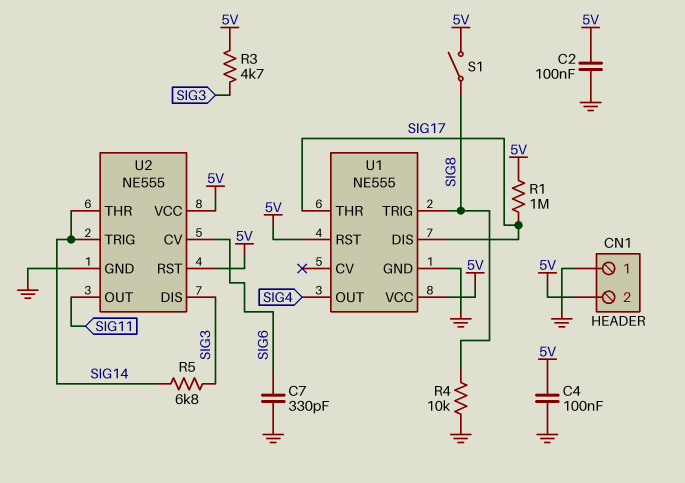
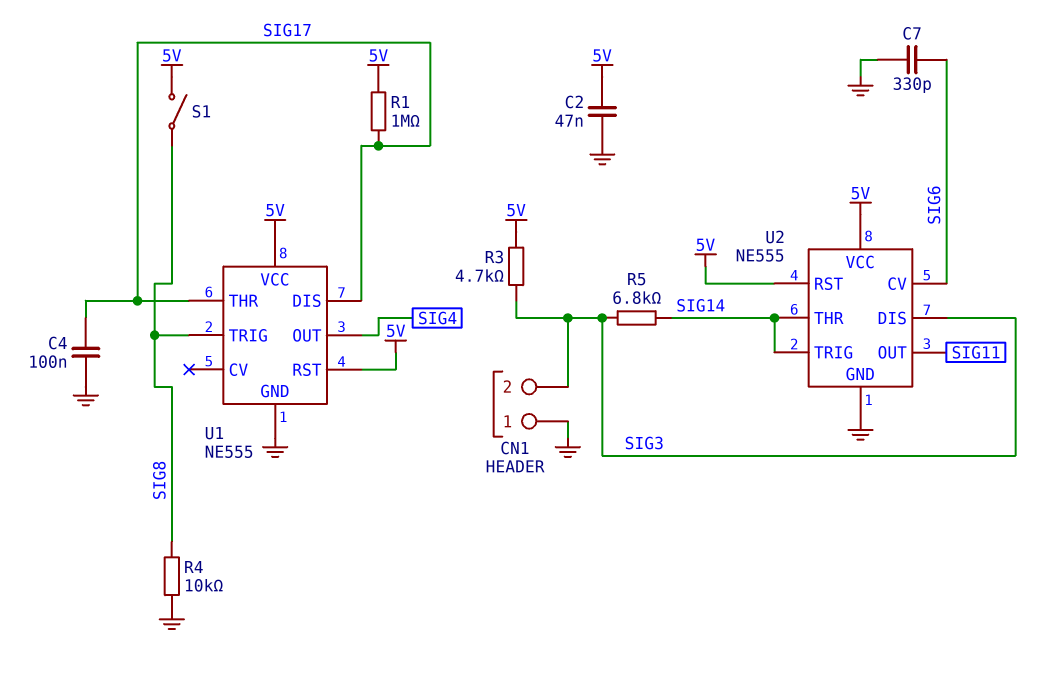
C2: 100nF (5V, GND) -> 47nF (5V, GND)
C4: 100nF (5V, GND) -> 100nF (GND, SIG17)
CN1 pin 2: 5V -> SIG3

